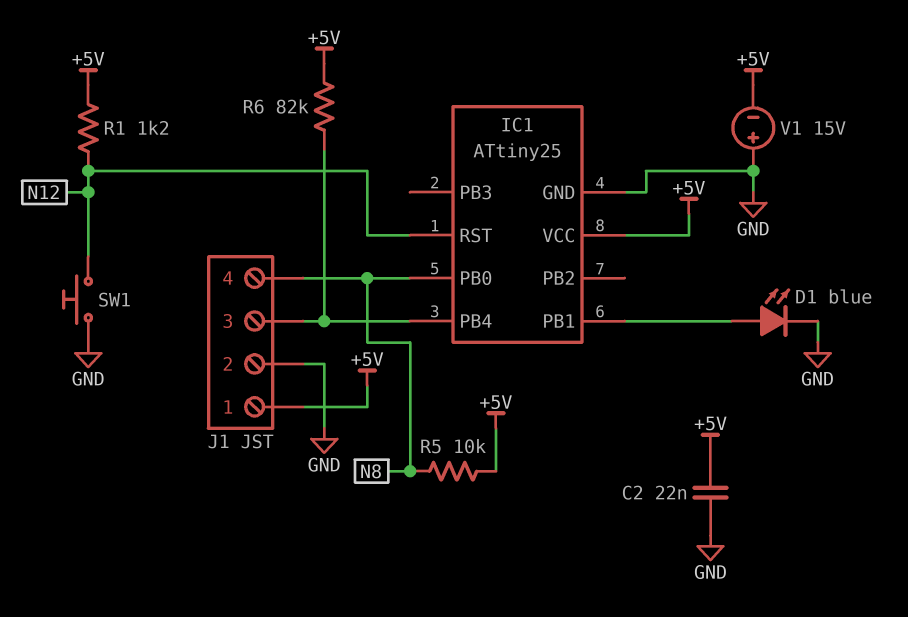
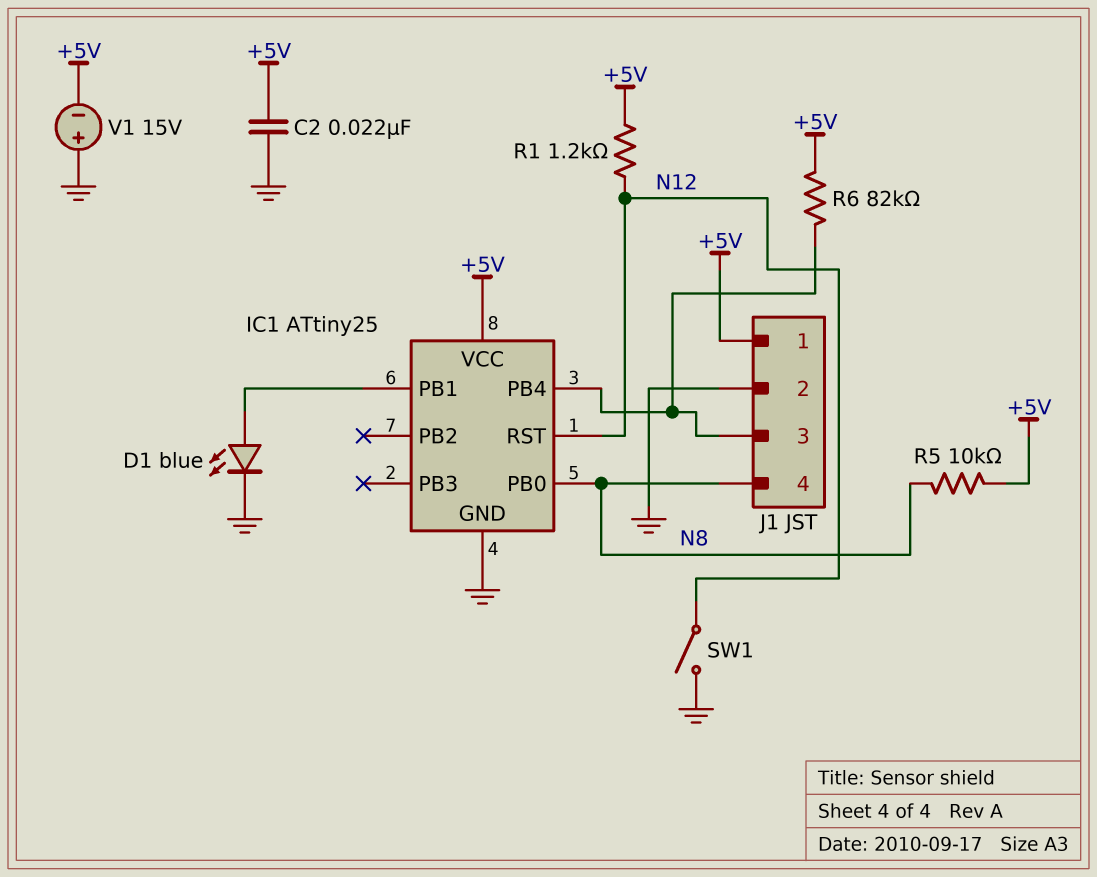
SW1: button (GND, N12) -> switch (GND, N12)

